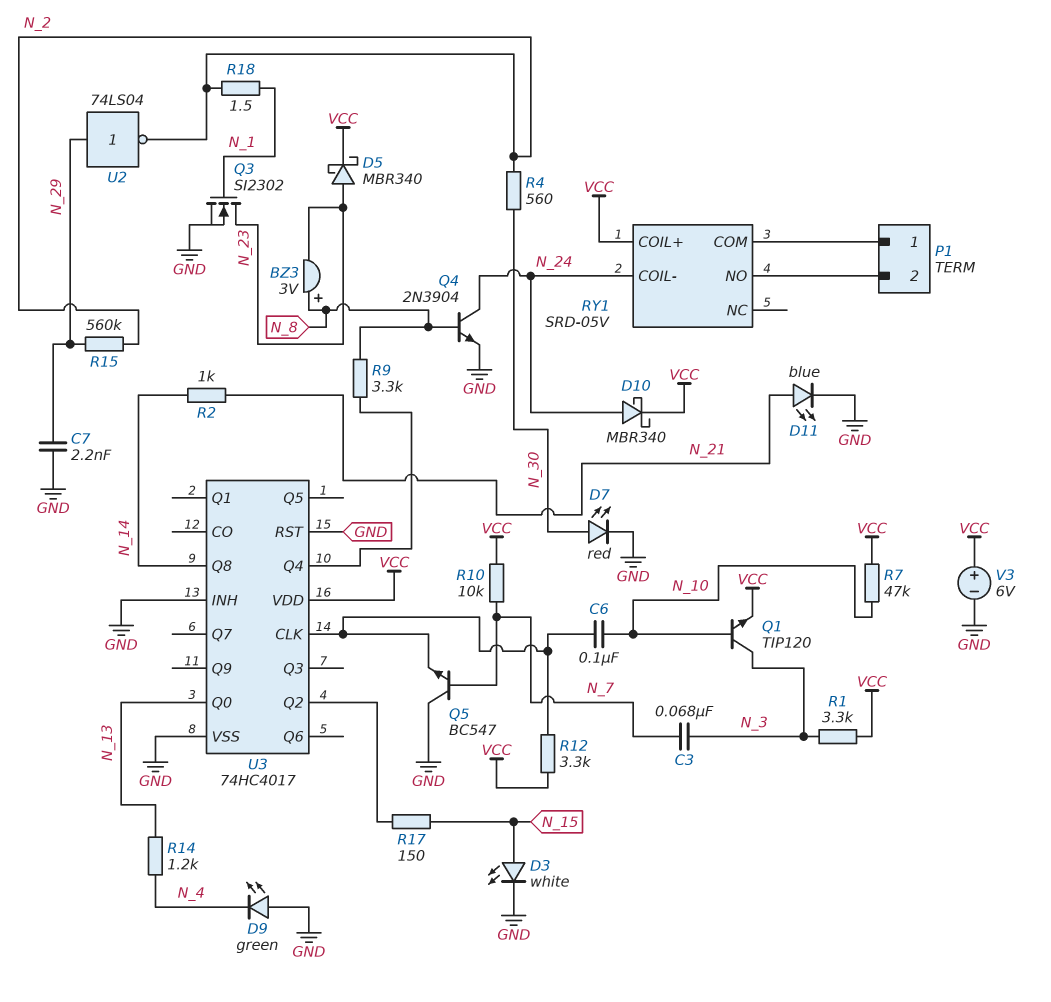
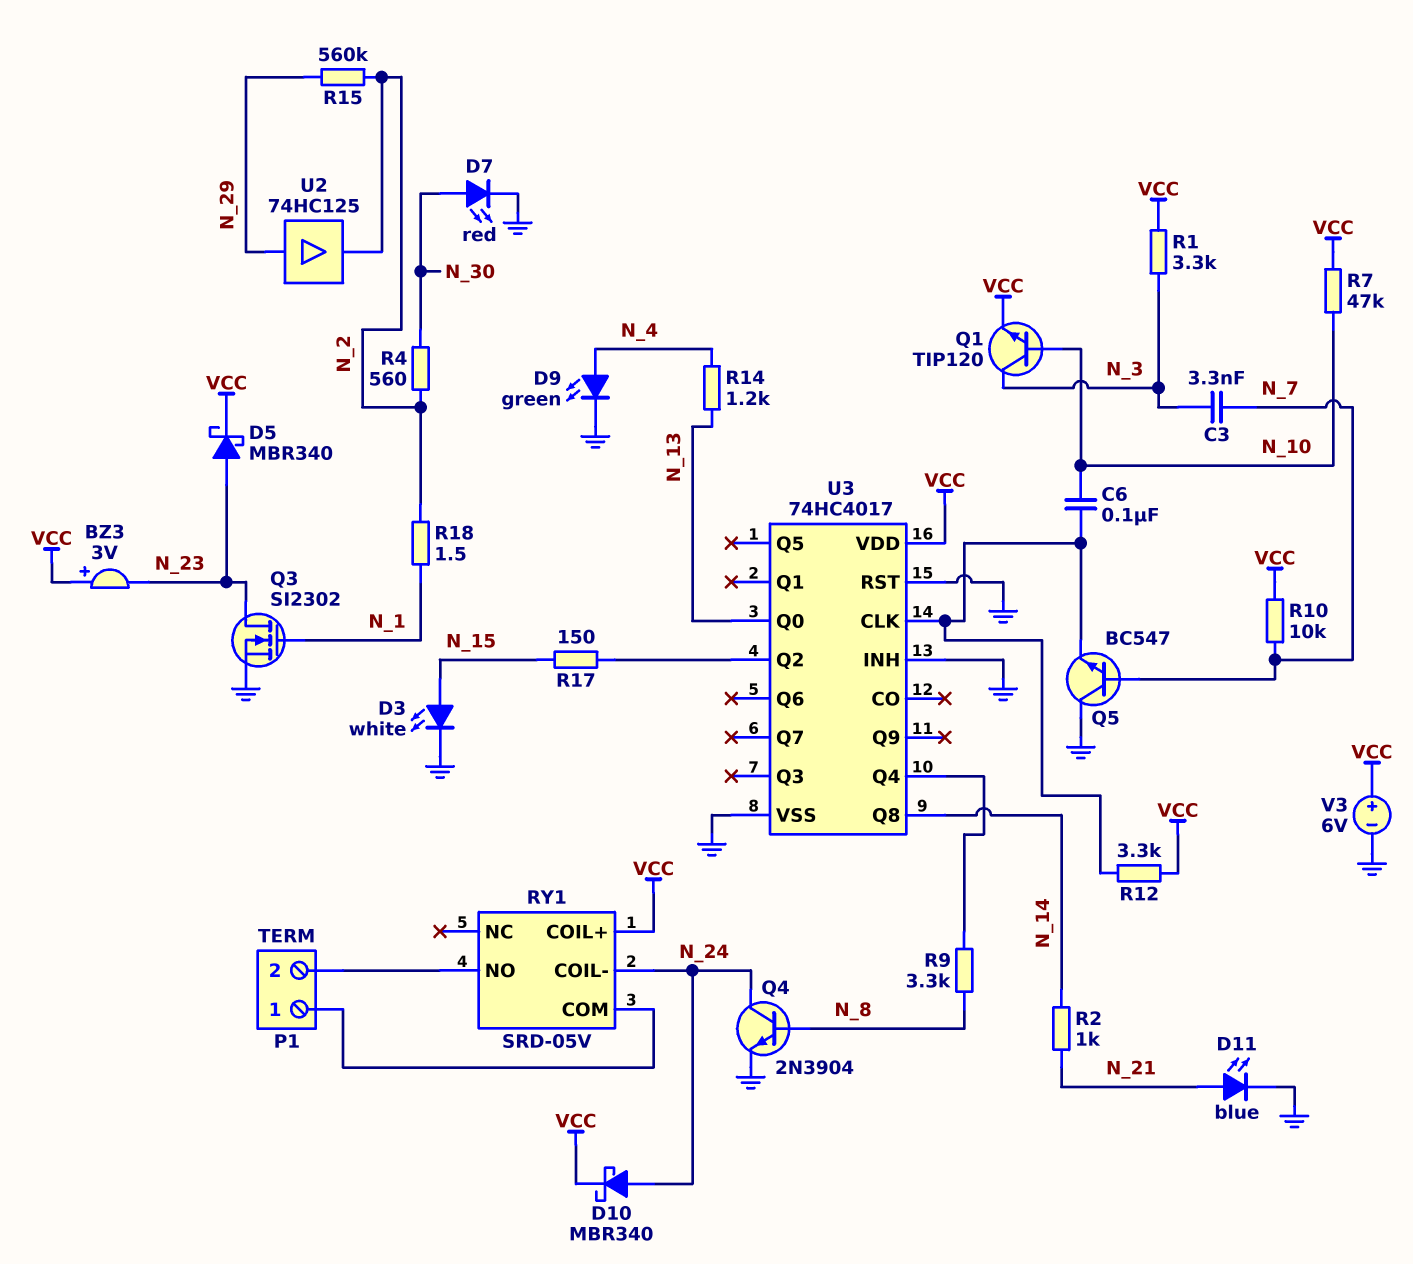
BZ3: buzzer 3V (plus N_8, minus N_23) -> buzzer 3V (plus VCC, minus N_23)
C3: 68nF (N_3, N_7) -> 3.3nF (N_3, N_7)
C7: 2.2nF (GND, N_29) -> none
D9: LED green (A GND, K N_4) -> LED green (A N_4, K GND)
U2: NOT 74LS04 (in N_29, out N_2) -> buffer 74HC125 (in N_29, out N_2)

